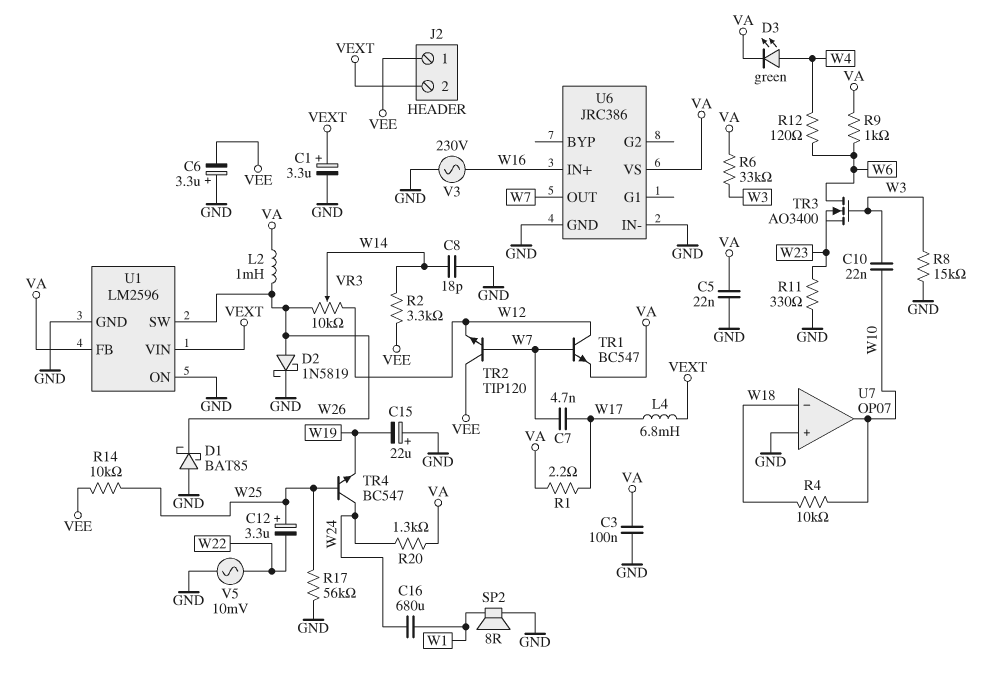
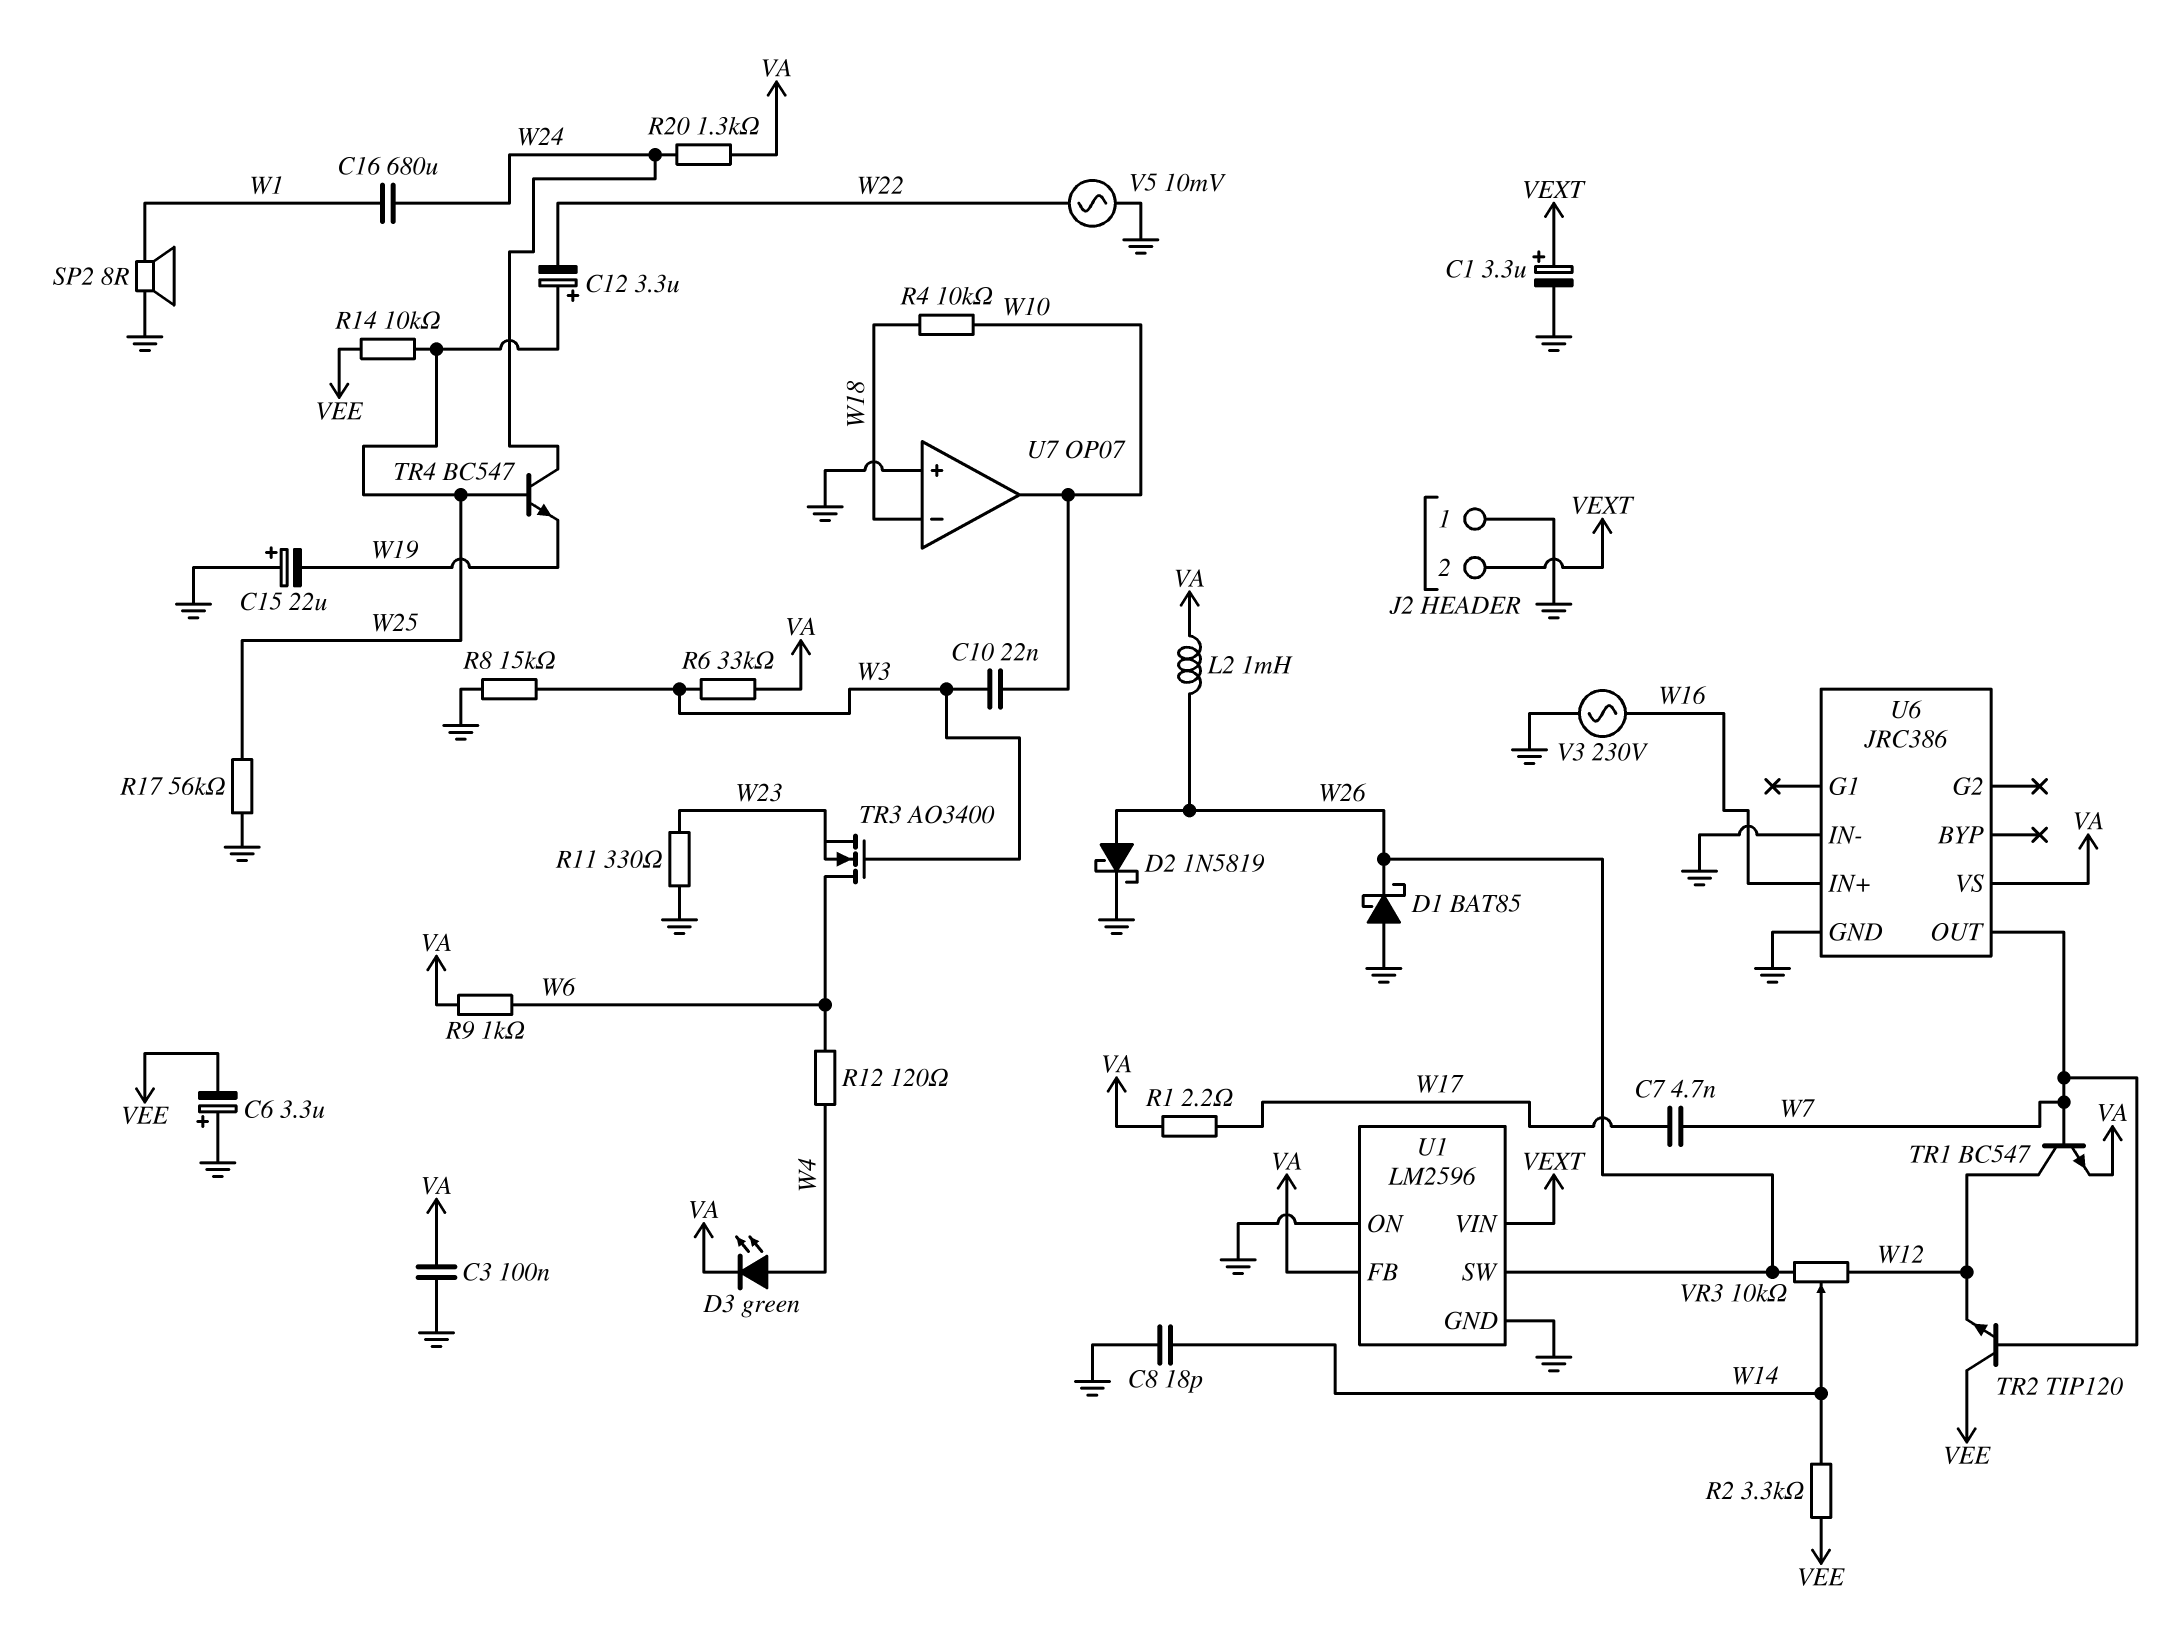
C5: 22nF (GND, VA) -> none
J2 pin 1: VEE -> GND
L4: 6.8mH (VEXT, W17) -> none

